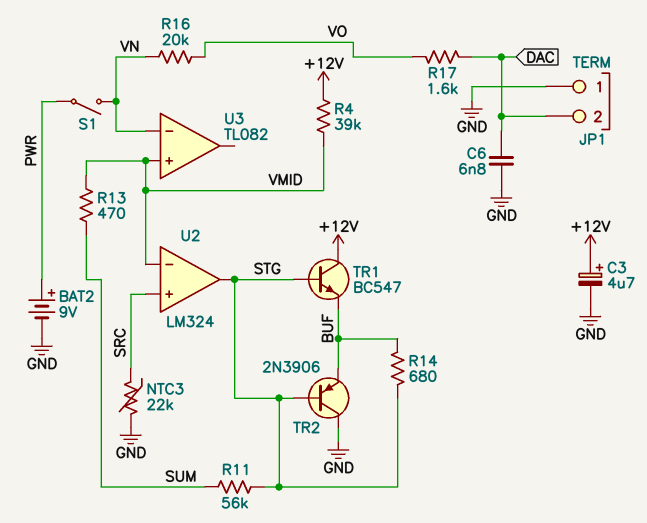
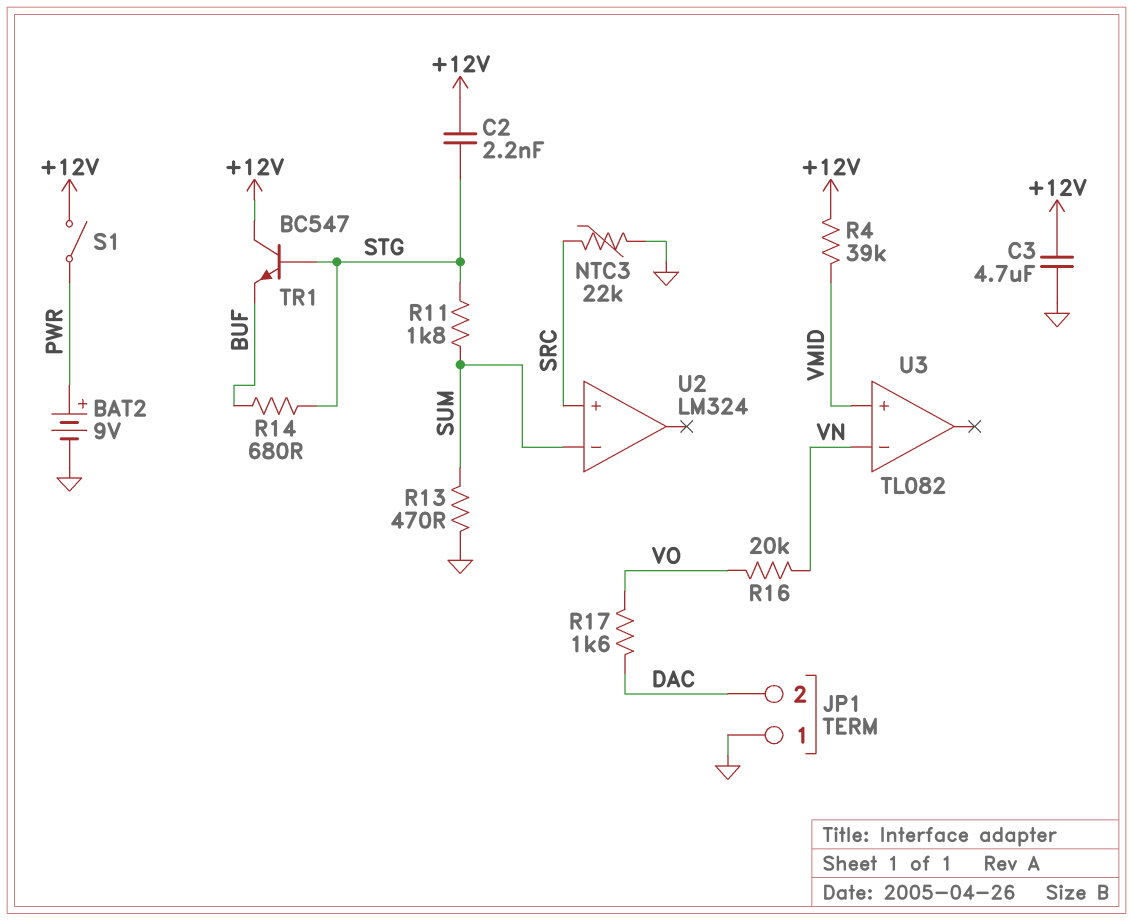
C2: none -> 2.2nF (+12V, STG)
C3: 4.7uF (plus +12V, minus GND) -> 4.7uF (+12V, GND)
C6: 6.8nF (DAC, GND) -> none
R11: 56k (STG, SUM) -> 1.8k (STG, SUM)
R13: 470 (SUM, VMID) -> 470 (GND, SUM)
S1: switch (PWR, VN) -> switch (+12V, PWR)
TR2: PNP 2N3906 (B STG, C GND, E BUF) -> none
U2 pin in-: VMID -> SUM
U2 pin out: STG -> none

